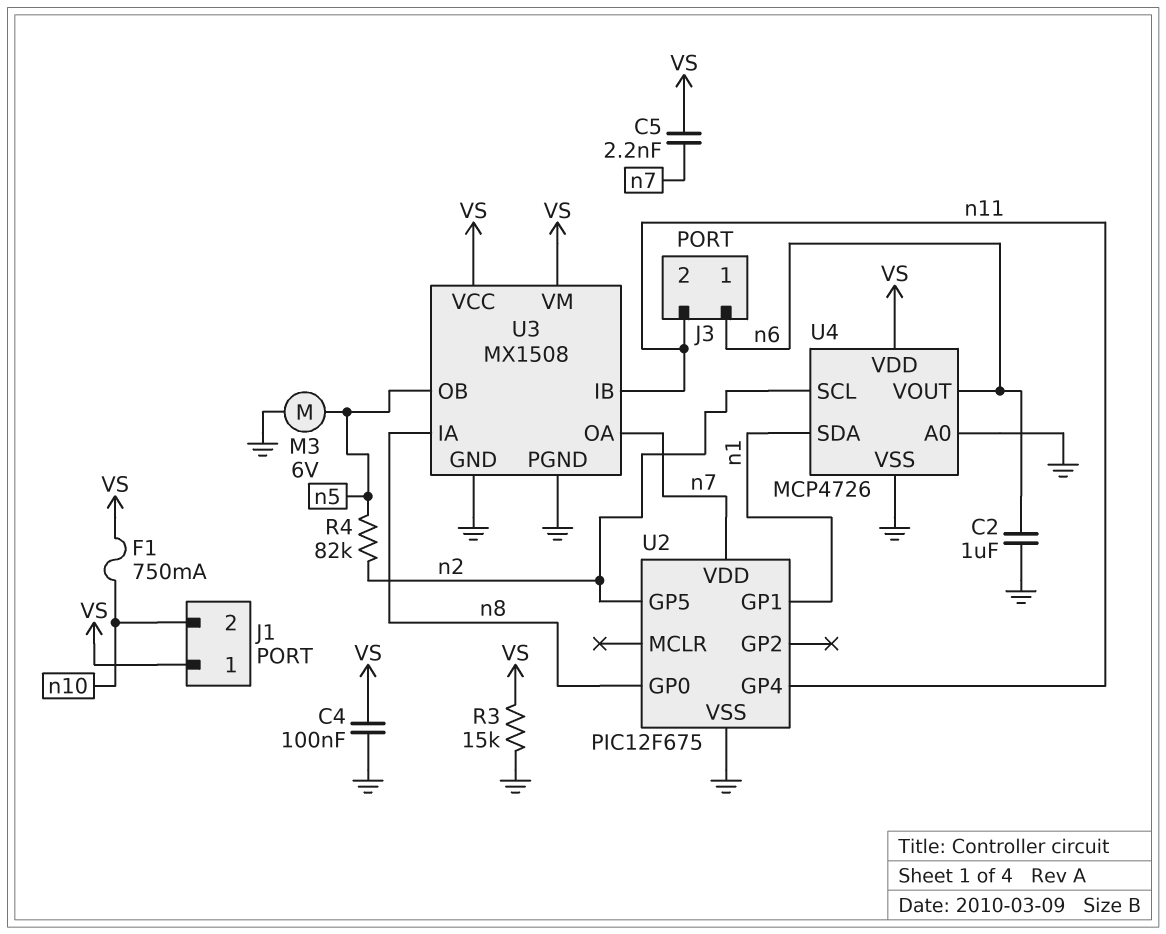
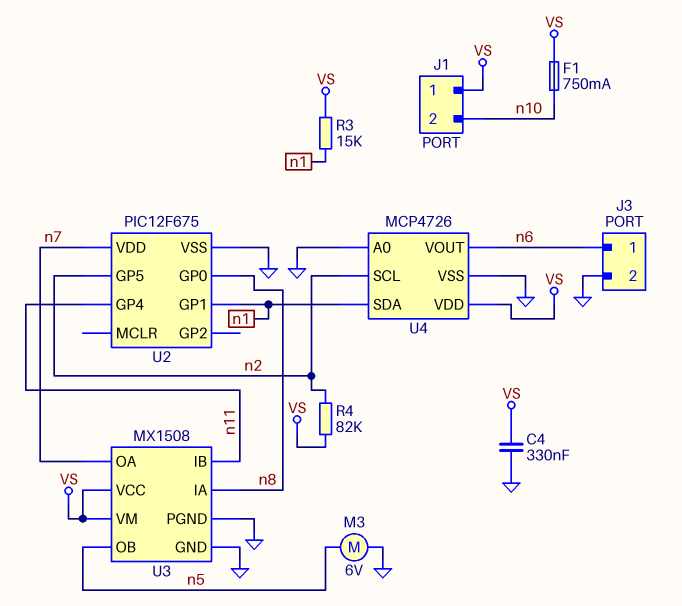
C2: 1uF (GND, n6) -> none
C4: 100nF (GND, VS) -> 330nF (GND, VS)
C5: 2.2nF (VS, n7) -> none
J3 pin 2: n11 -> GND
R3: 15k (GND, VS) -> 15k (VS, n1)
R4: 82k (n2, n5) -> 82k (VS, n2)

